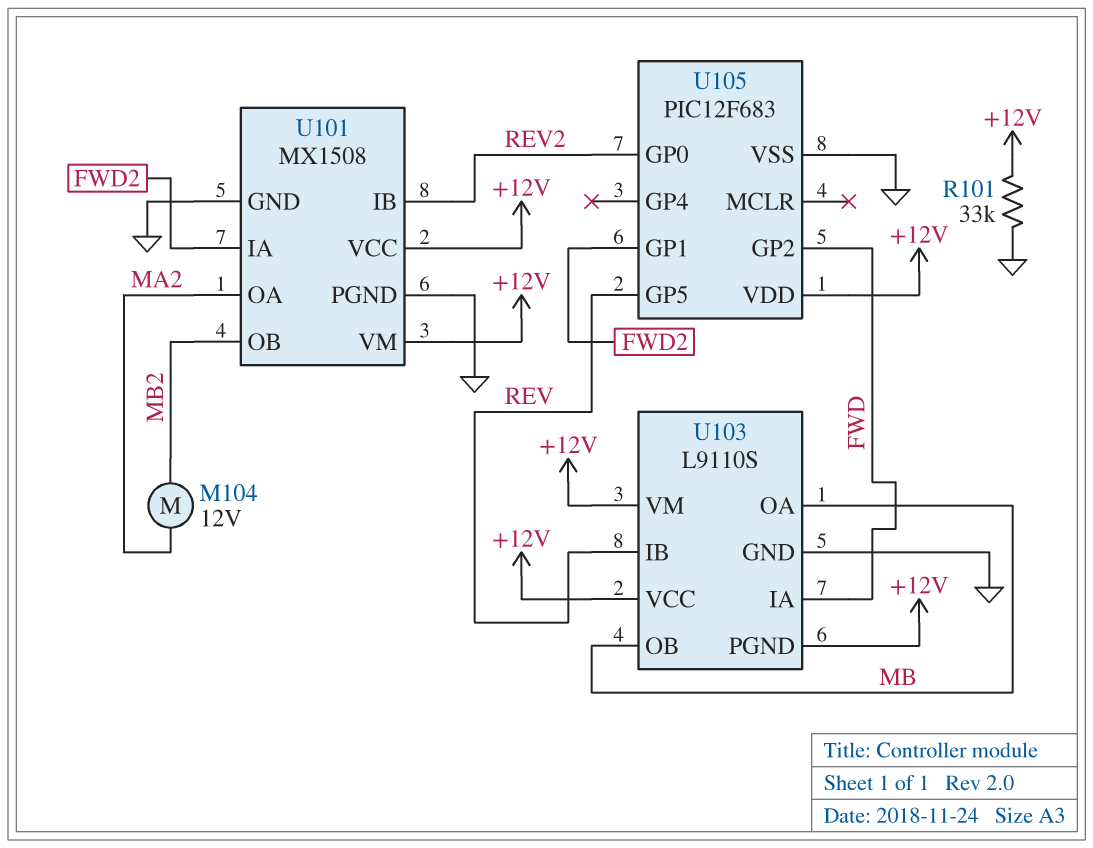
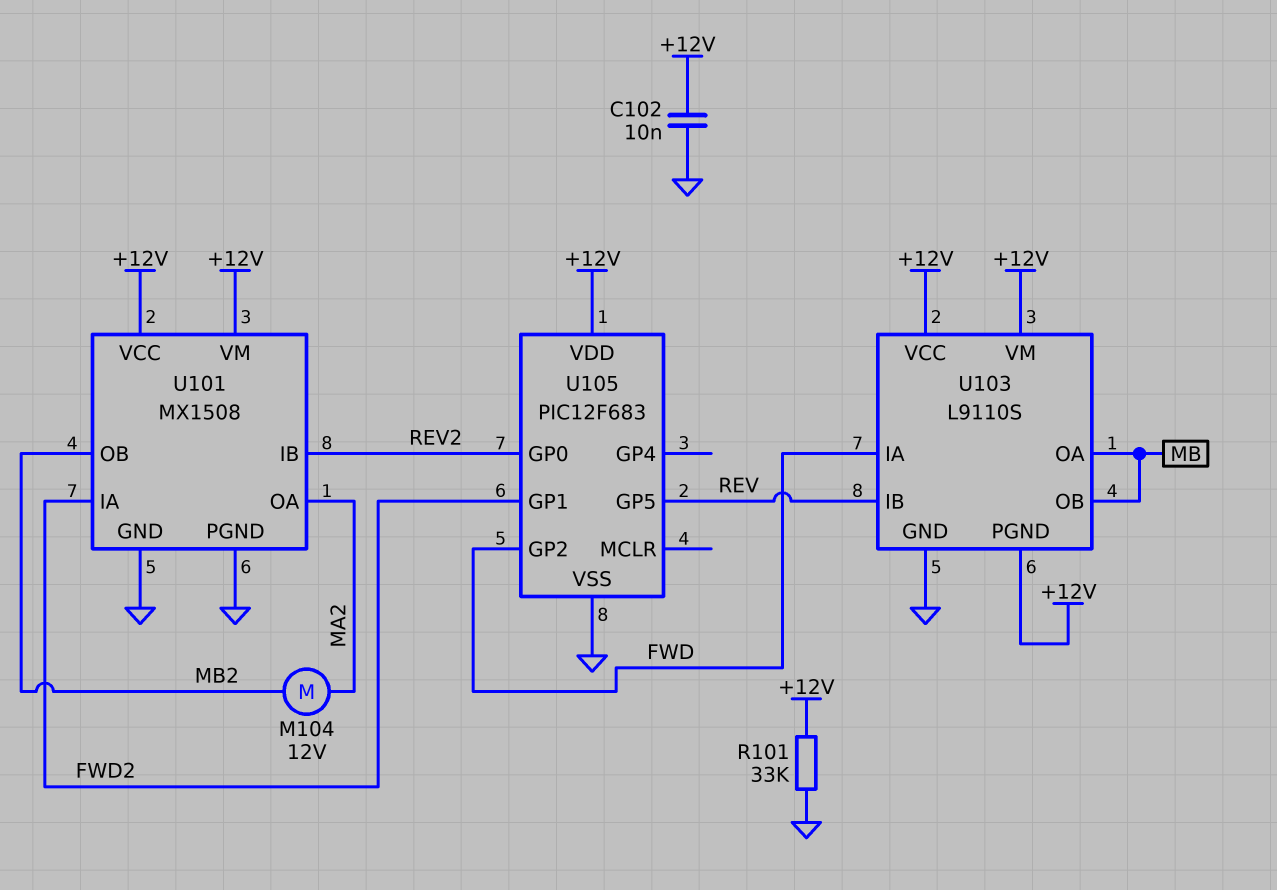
C102: none -> 10nF (+12V, GND)

